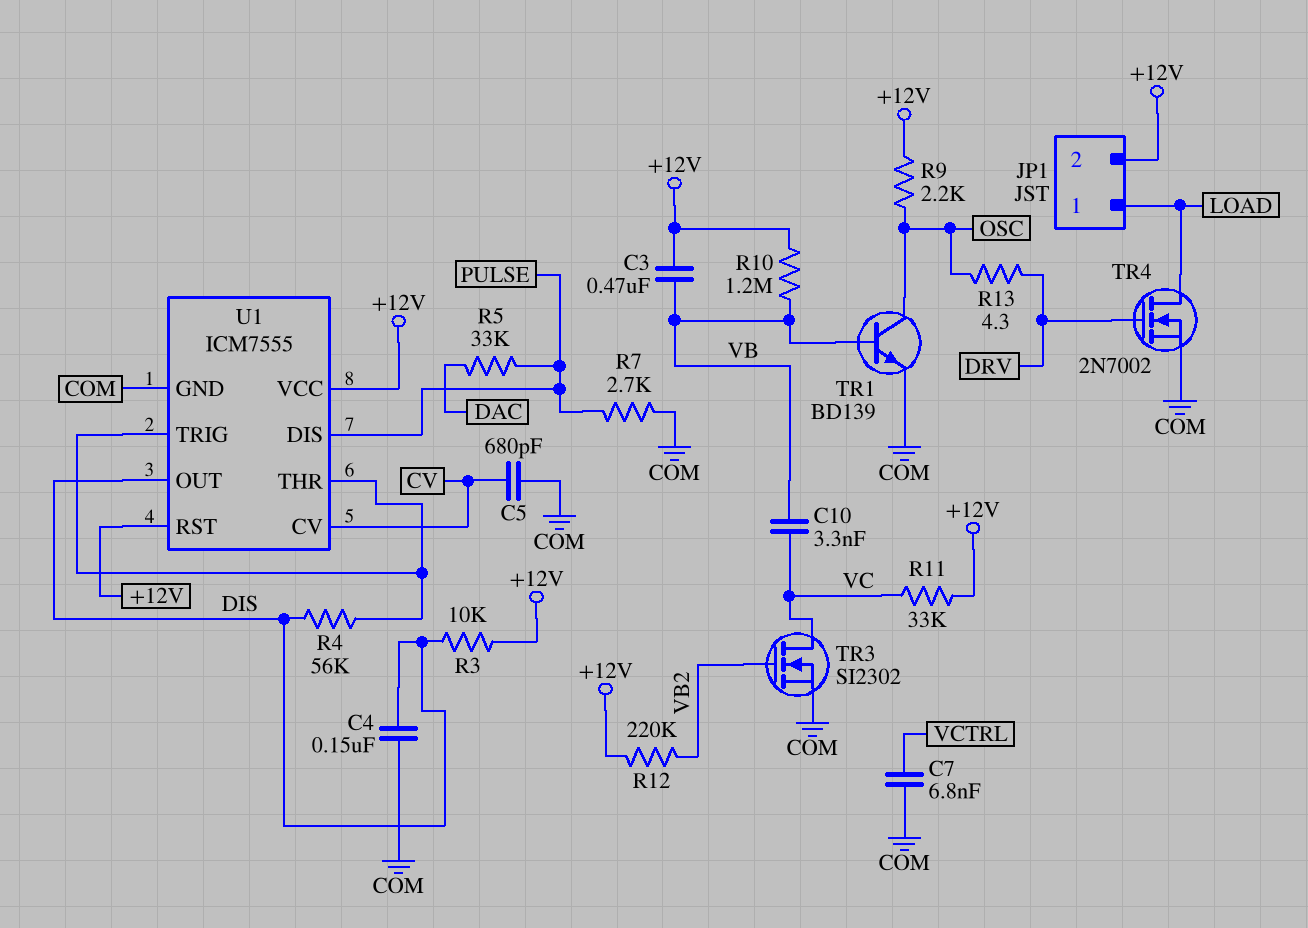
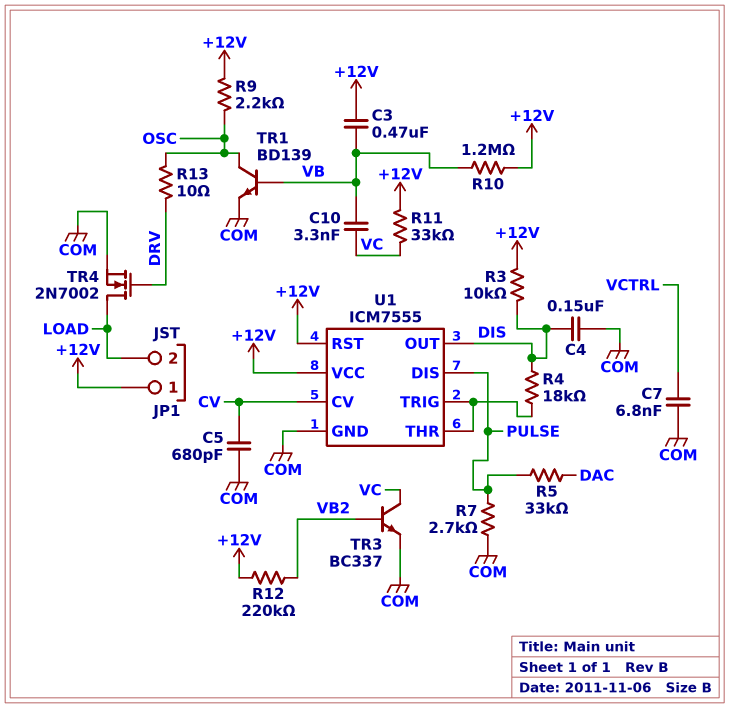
JP1 pin 1: LOAD -> +12V
JP1 pin 2: +12V -> LOAD
R4: 56k (DIS, U1/THR) -> 18k (DIS, U1/THR)
R13: 4.3 (DRV, OSC) -> 10 (DRV, OSC)
TR3: NMOS SI2302 (G VB2, D VC, S COM) -> NPN BC337 (B VB2, C VC, E COM)

